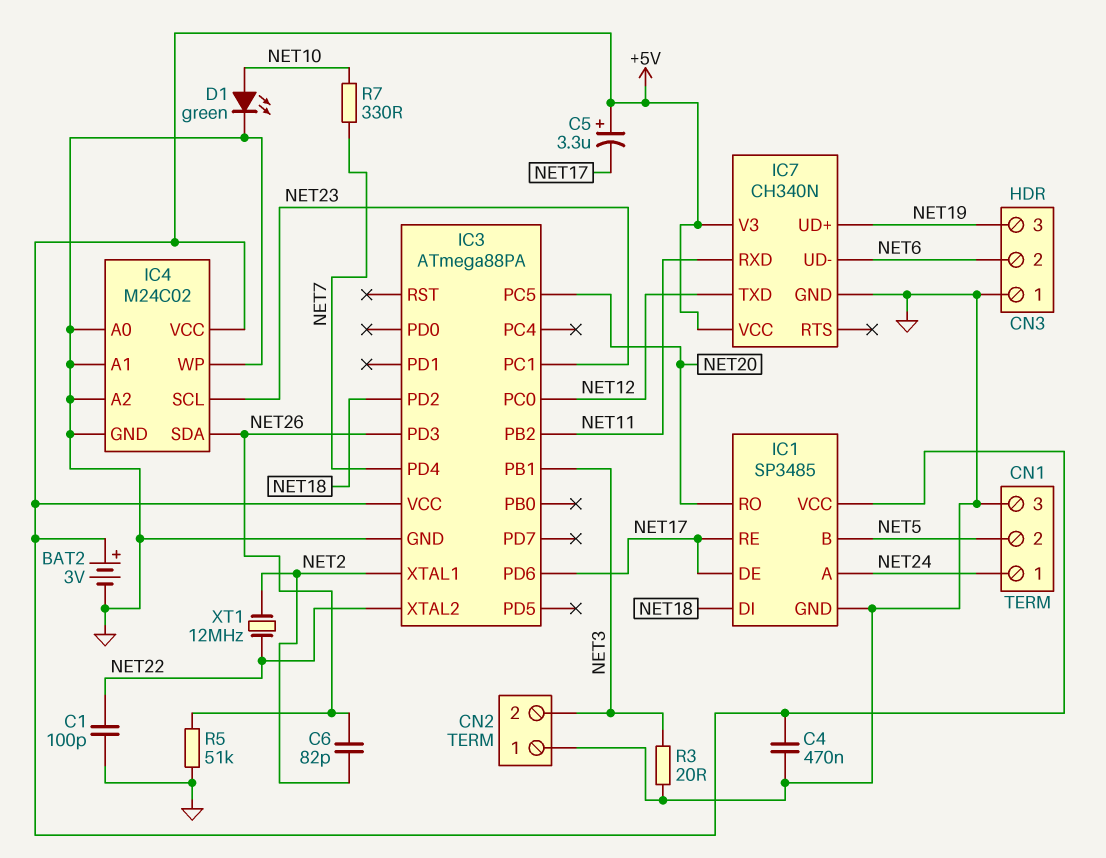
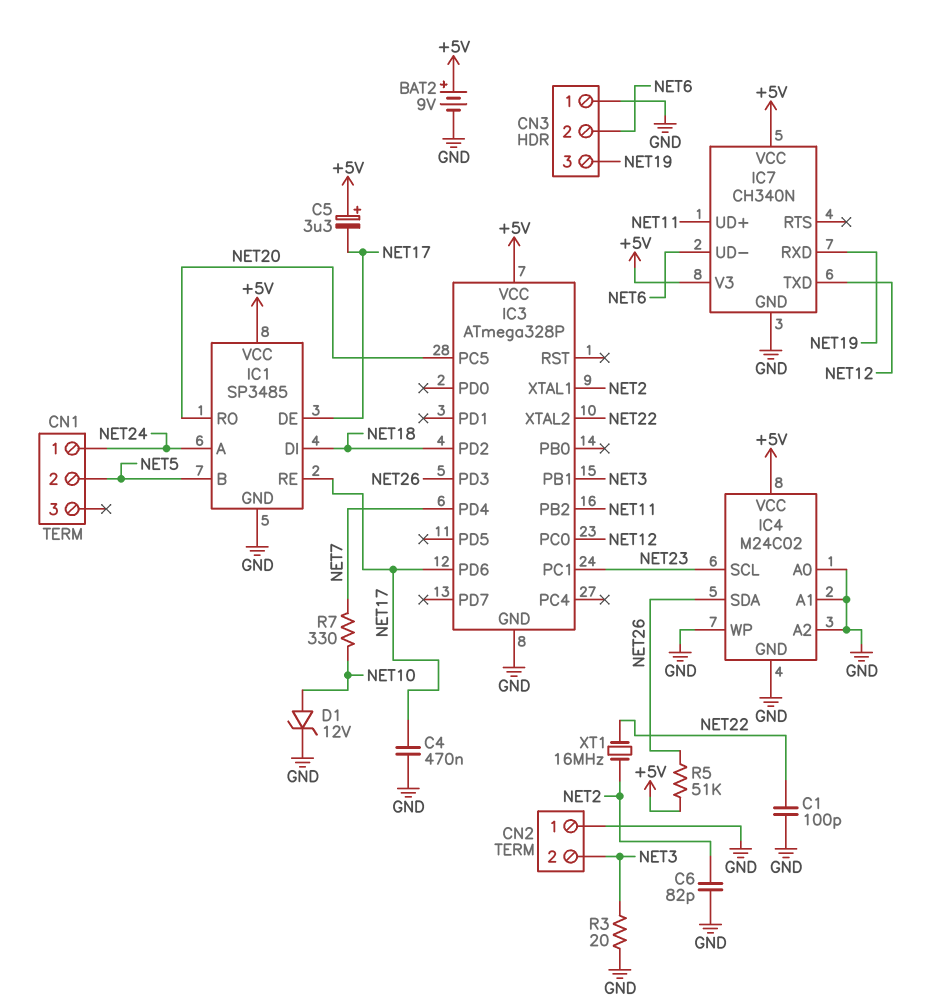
BAT2: 3V (plus +5V, minus GND) -> 9V (plus +5V, minus GND)
C4: 470nF (+5V, GND) -> 470nF (GND, NET17)
C6: 82pF (NET2, NET26) -> 82pF (GND, NET2)
CN1 pin 3: GND -> none
D1: LED green (A NET10, K GND) -> zener 12V (A NET10, K GND)
IC3: ATmega88PA -> ATmega328P
IC7 pin RXD: NET11 -> NET19
IC7 pin UD+: NET19 -> NET11
R5: 51k (GND, NET26) -> 51k (+5V, NET26)
XT1: 12MHz (NET2, NET22) -> 16MHz (NET2, NET22)

